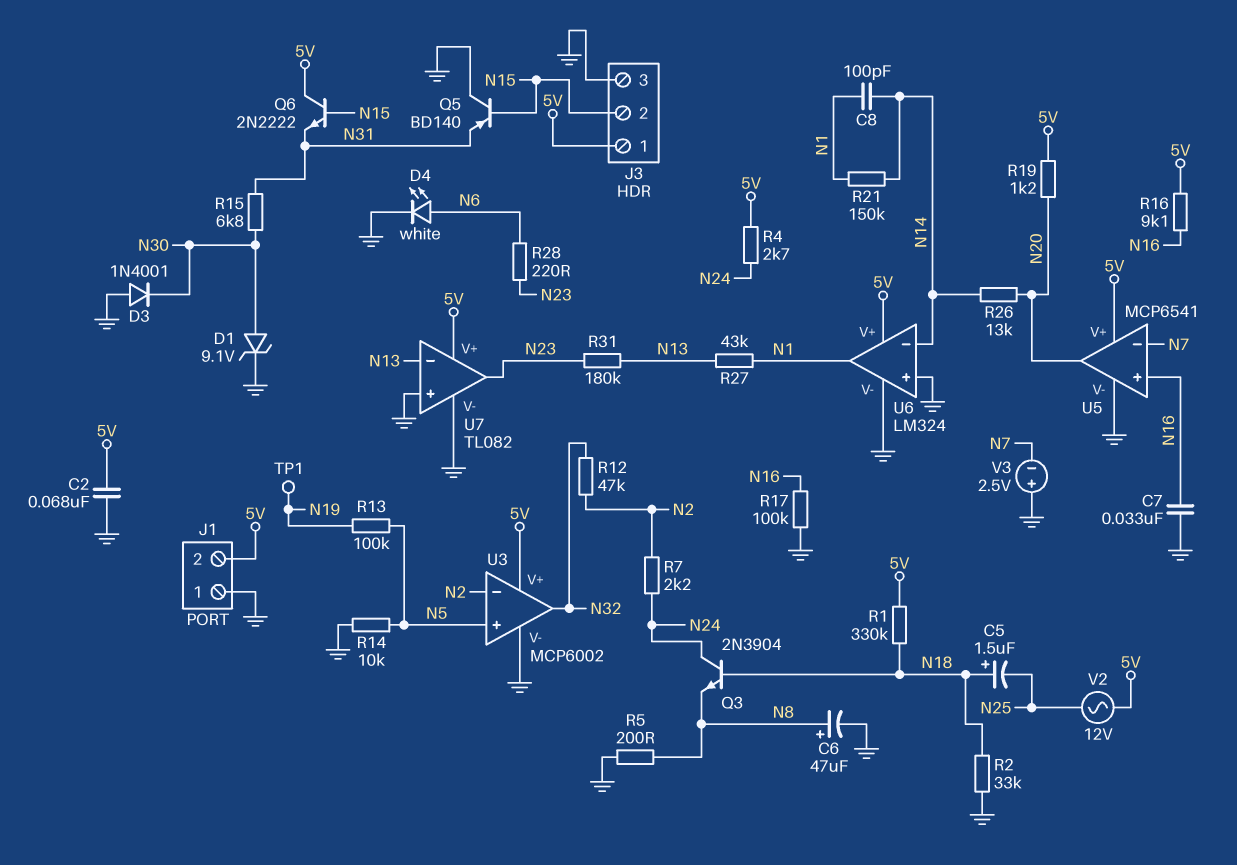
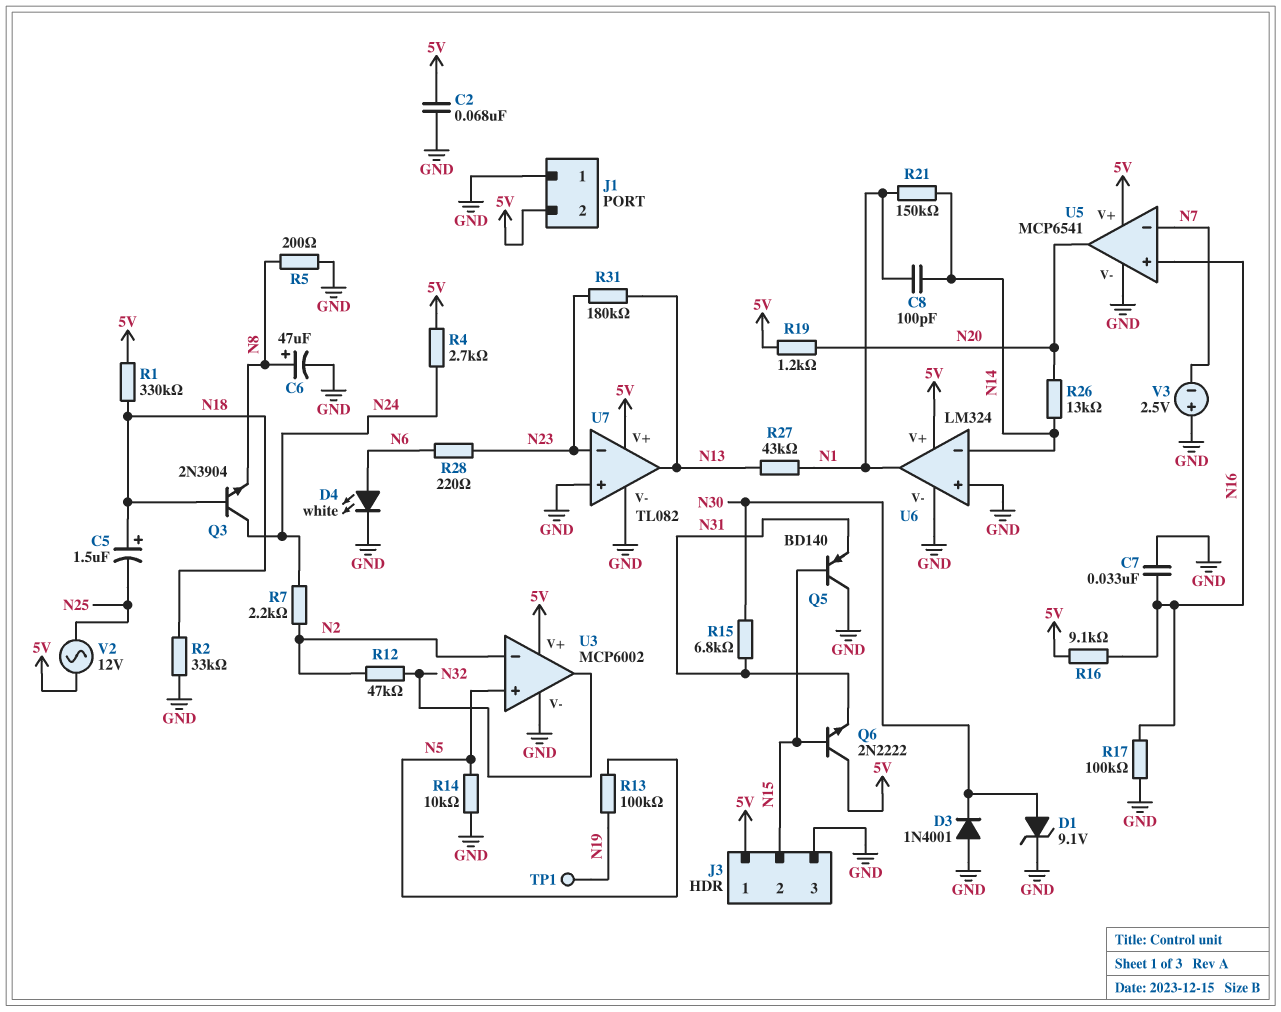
U7 pin in-: N13 -> N23
U7 pin out: N23 -> N13

